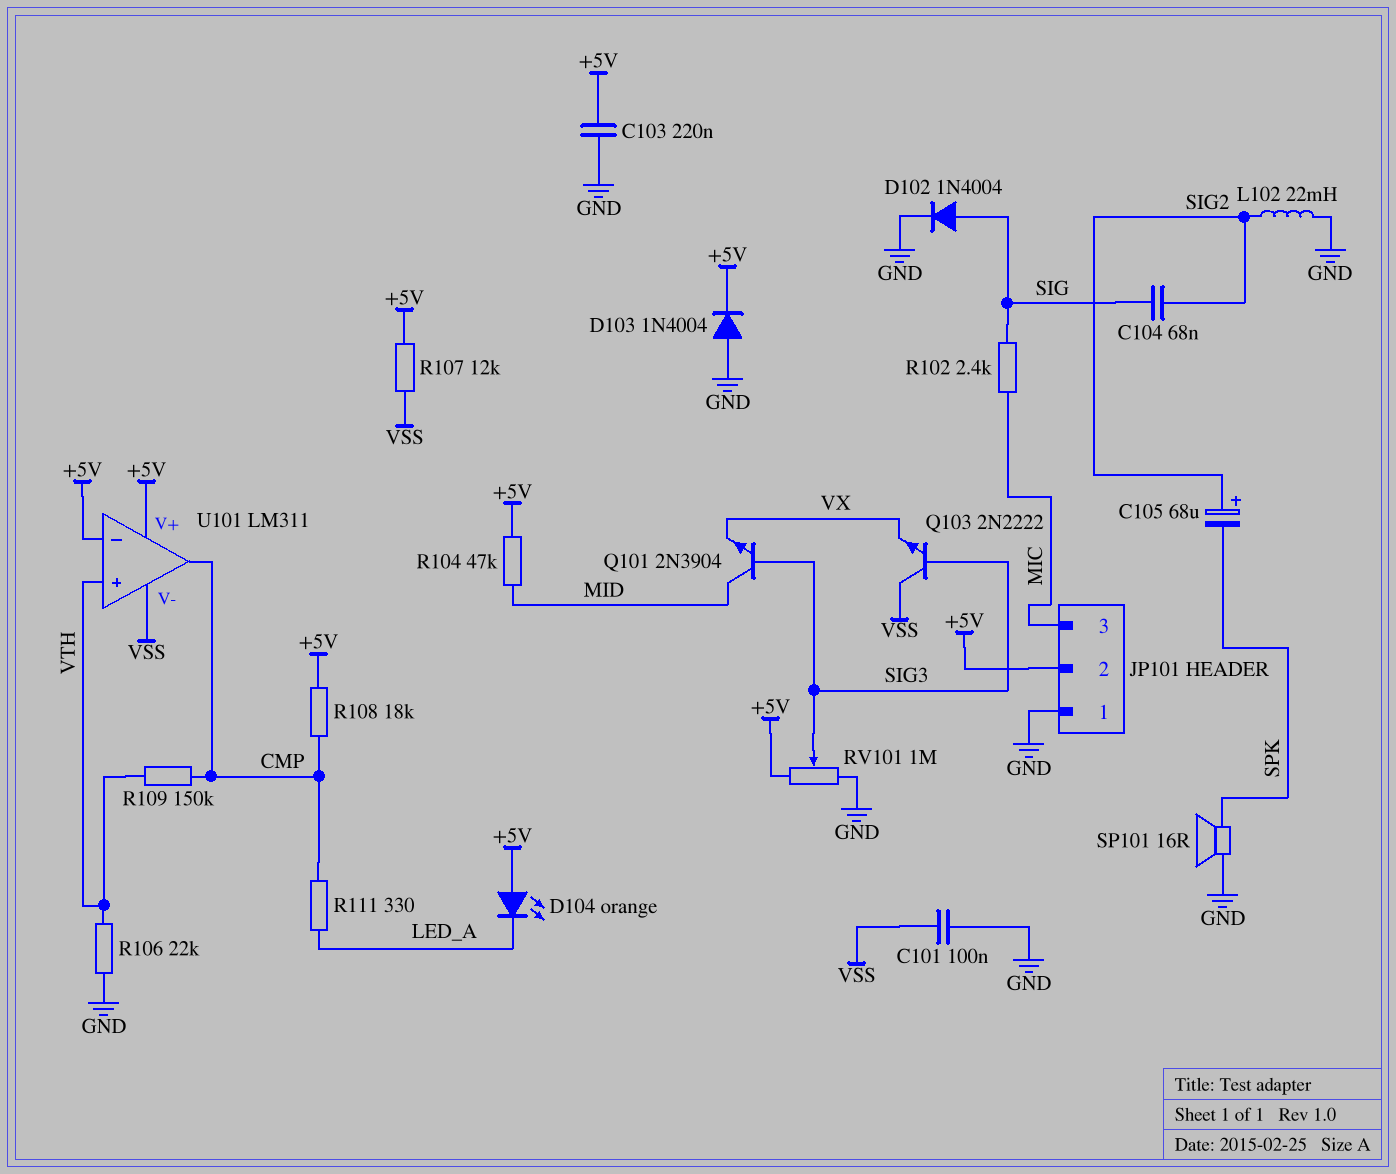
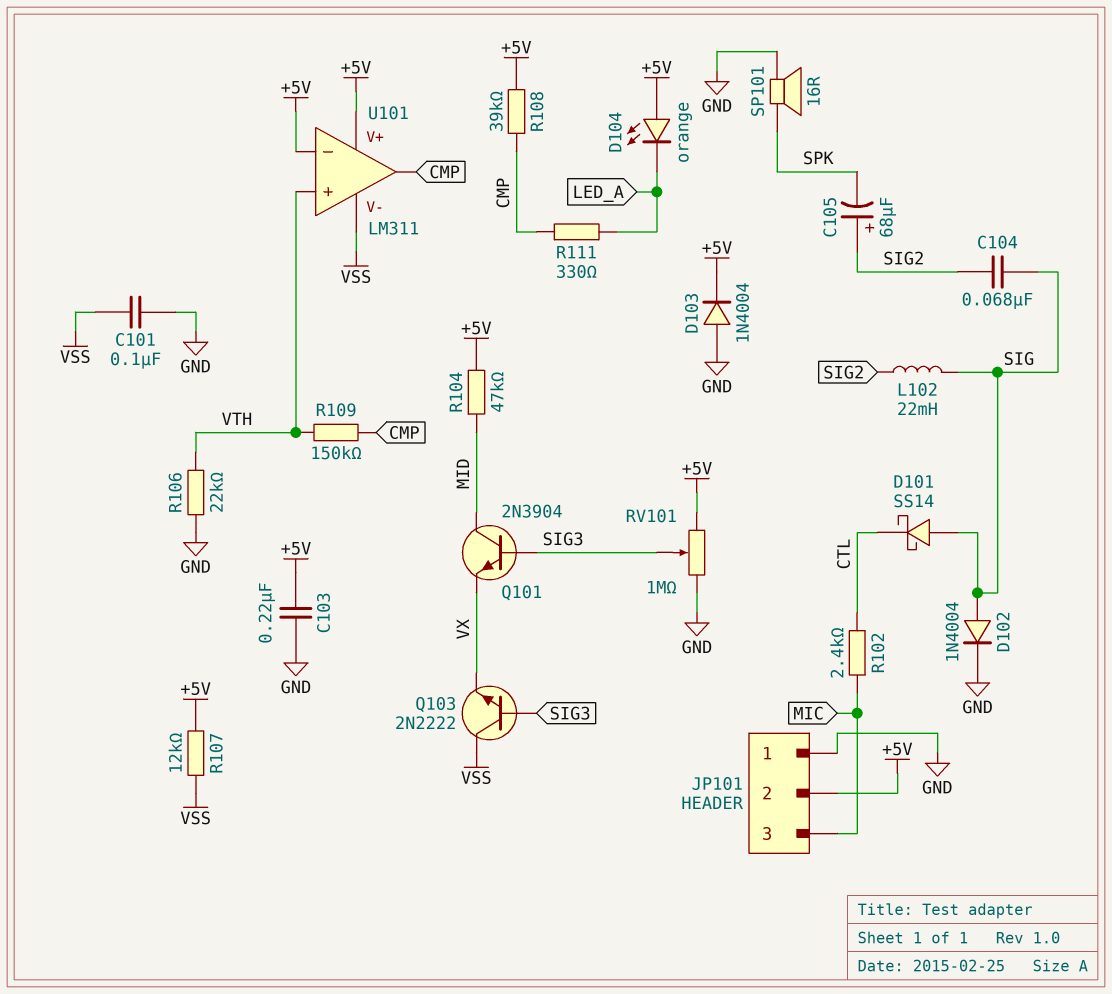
D101: none -> schottky SS14 (A SIG, K CTL)
L102: 22mH (GND, SIG2) -> 22mH (SIG, SIG2)
R102: 2.4k (MIC, SIG) -> 2.4k (CTL, MIC)
R108: 18k (+5V, CMP) -> 39k (+5V, CMP)

